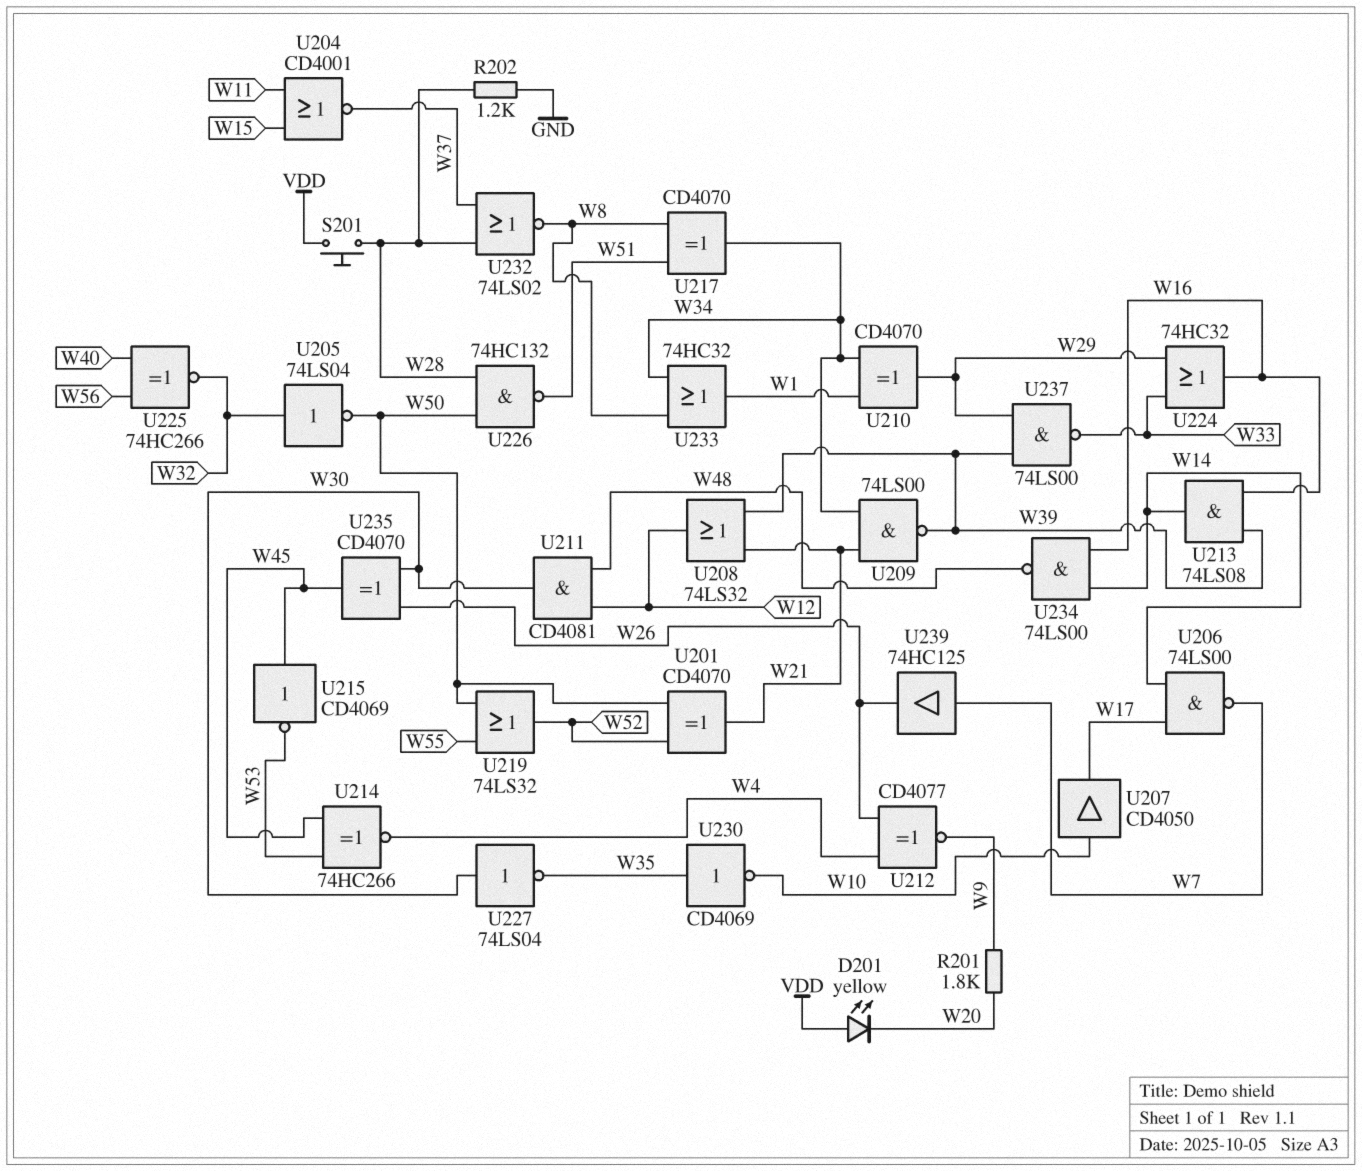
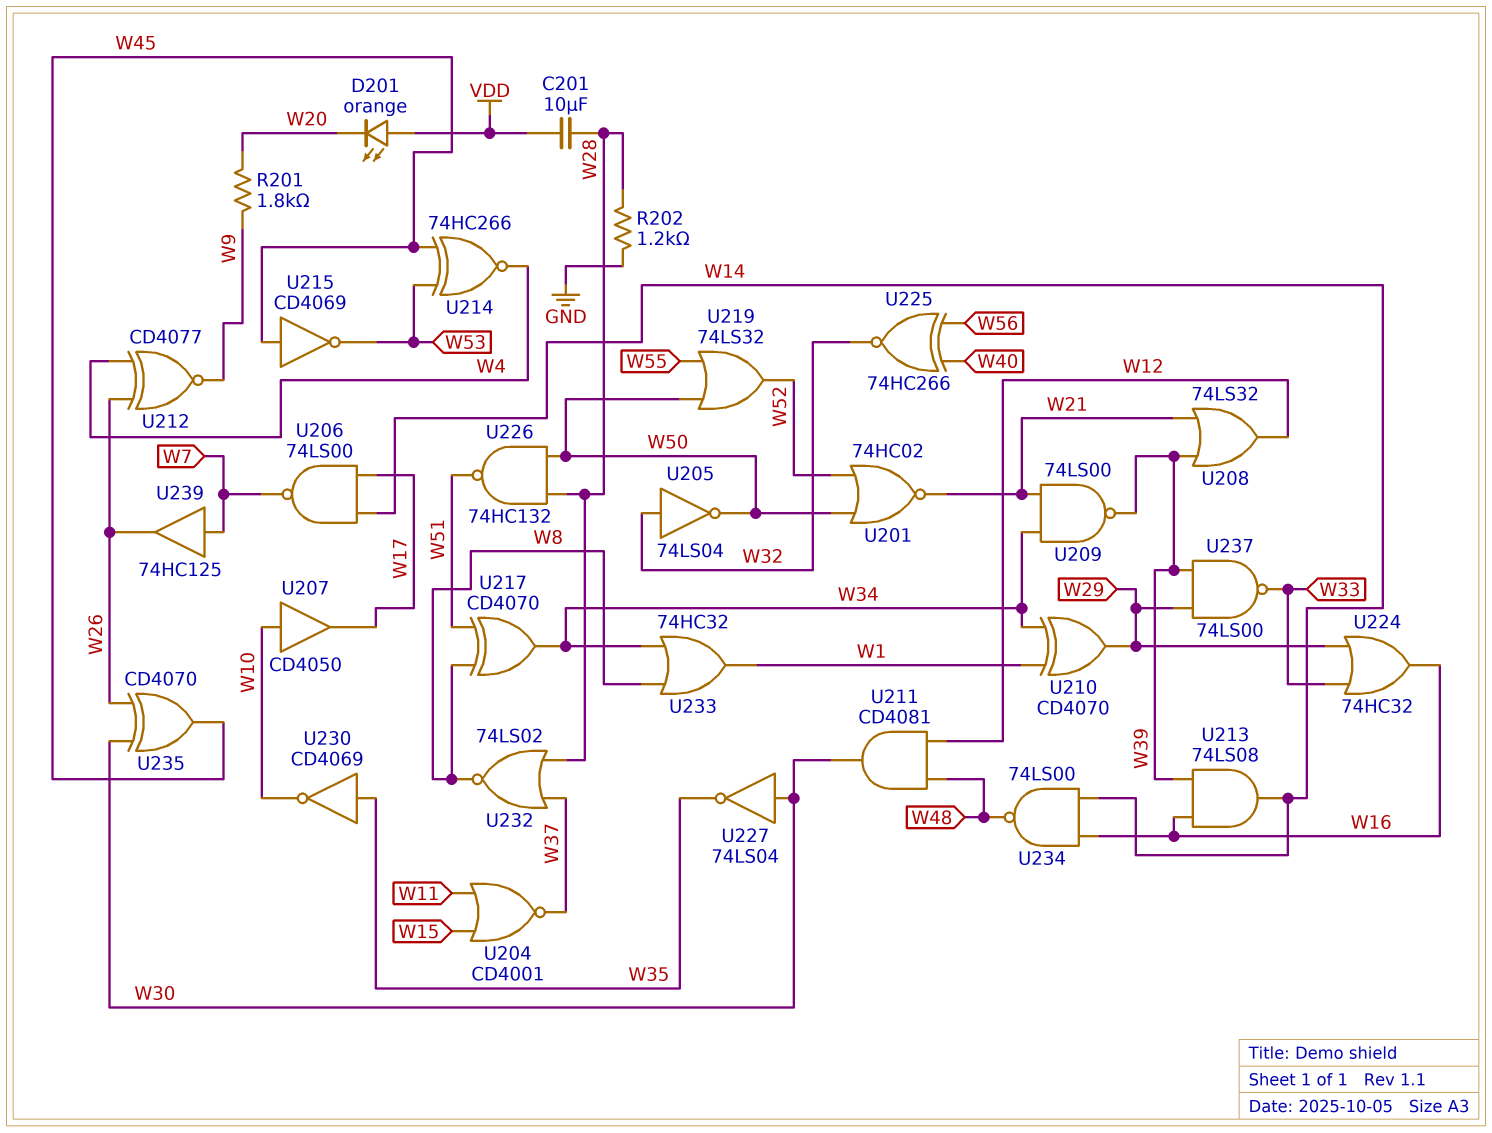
C201: none -> 10uF (VDD, W28)
D201: LED yellow (A VDD, K W20) -> LED orange (A VDD, K W20)
S201: button (VDD, W28) -> none
U201: XOR CD4070 (in W50, in W52, out W21) -> NOR 74HC02 (in W50, in W52, out W21)

